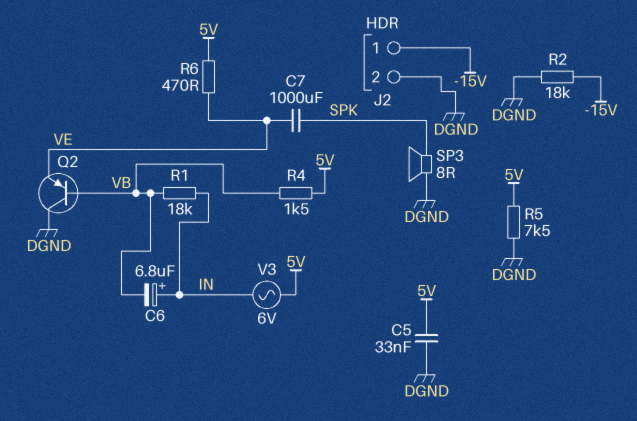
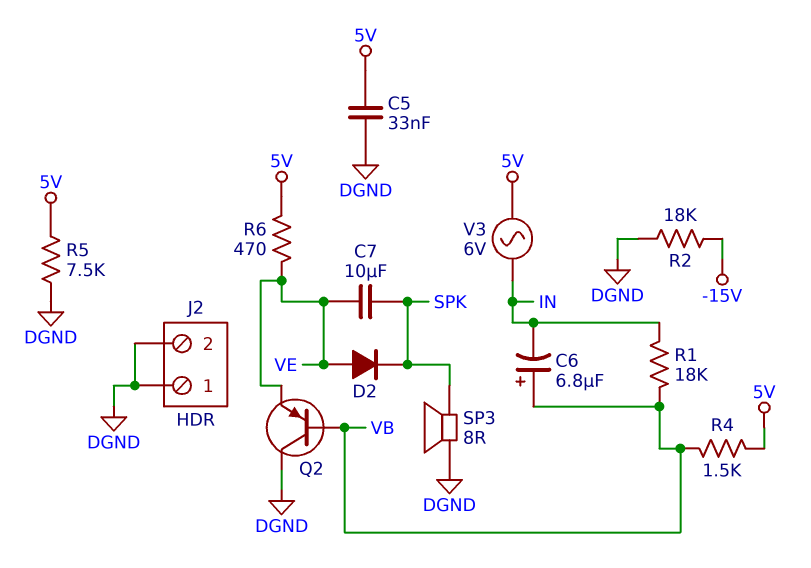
C6: 6.8uF (plus IN, minus VB) -> 6.8uF (plus VB, minus IN)
C7: 1000uF (SPK, VE) -> 10uF (SPK, VE)
D2: none -> diode (A VE, K SPK)
J2 pin 1: -15V -> DGND

